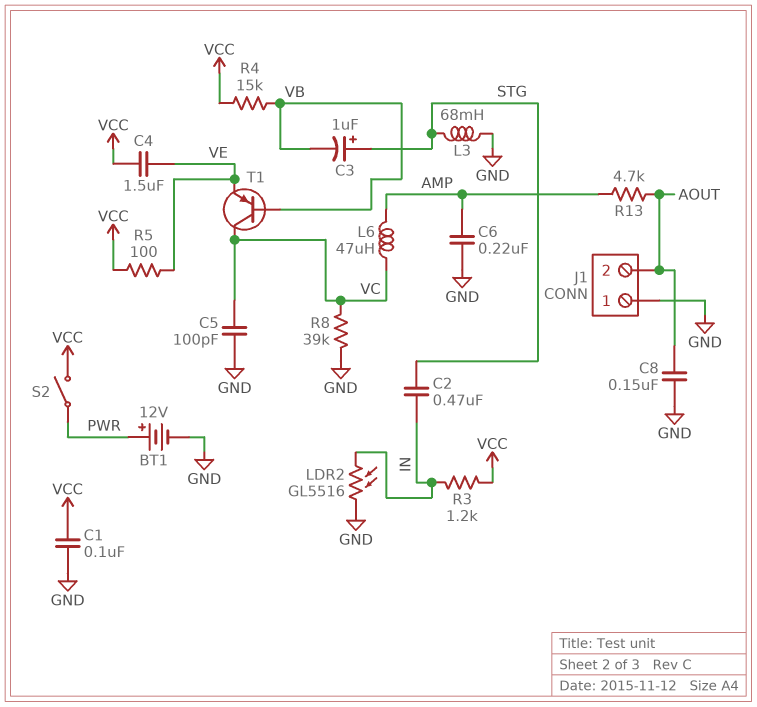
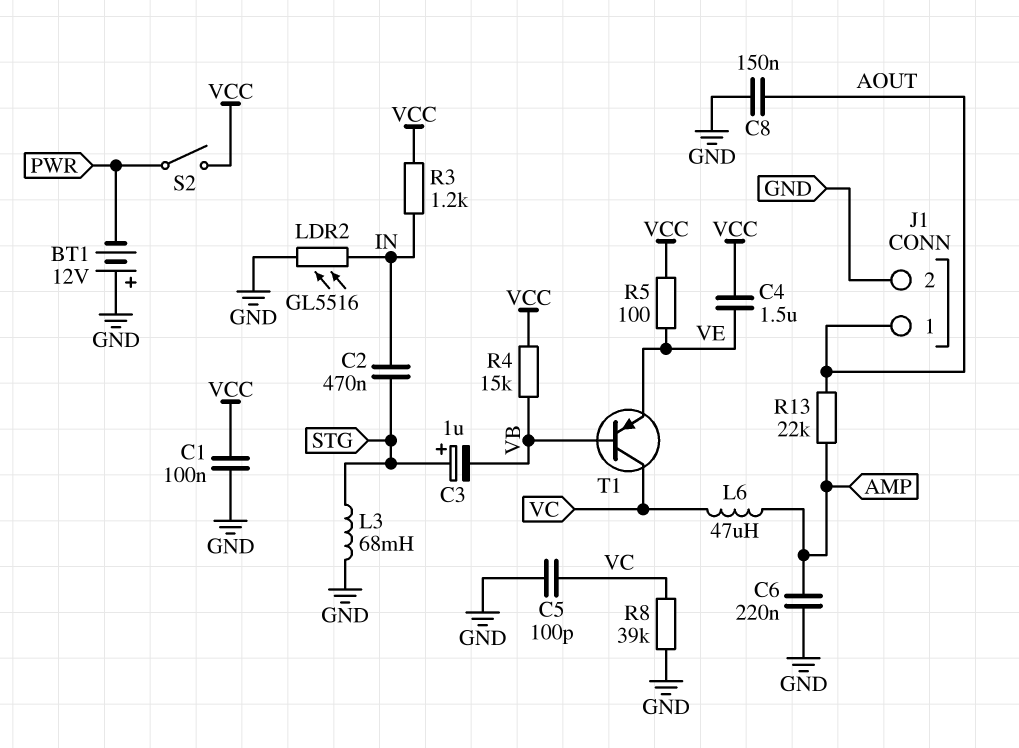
BT1: 12V (plus PWR, minus GND) -> 12V (plus GND, minus PWR)
J1 pin 1: GND -> AOUT
J1 pin 2: AOUT -> GND
R13: 4.7k (AMP, AOUT) -> 22k (AMP, AOUT)

